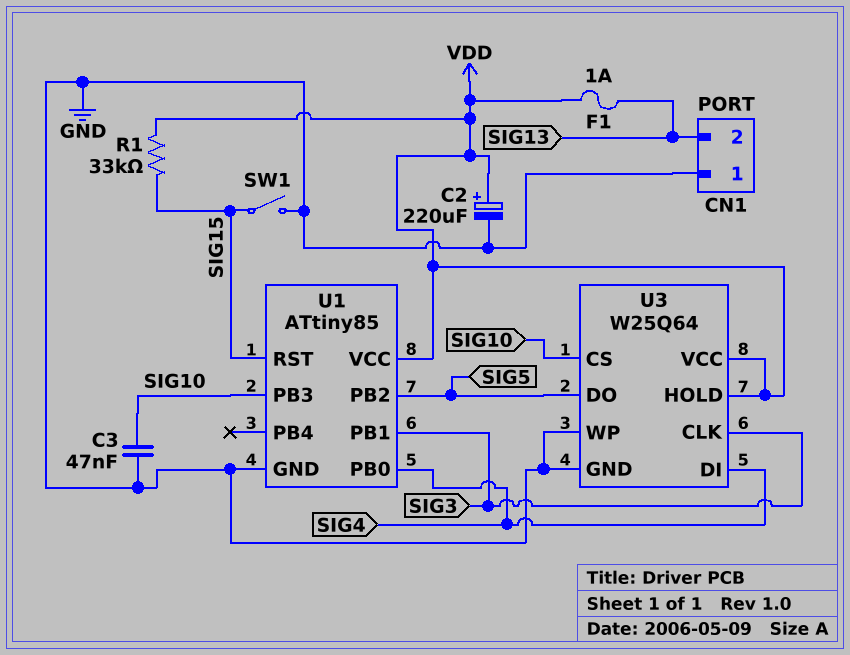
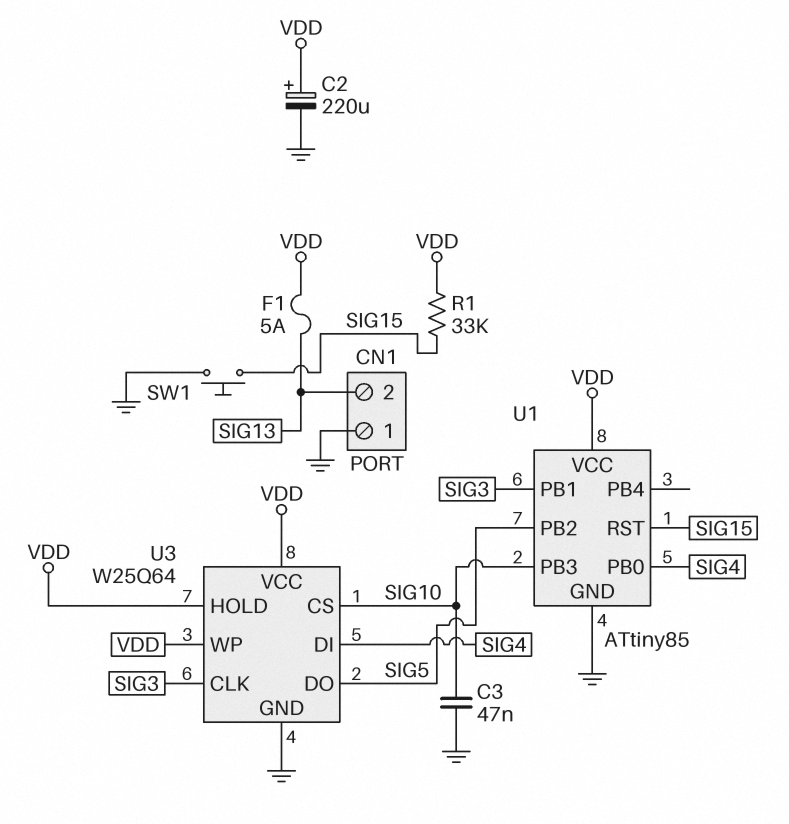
F1: 1A (SIG13, VDD) -> 5A (SIG13, VDD)
SW1: switch (GND, SIG15) -> button (GND, SIG15)
U3 pin WP: GND -> VDD

